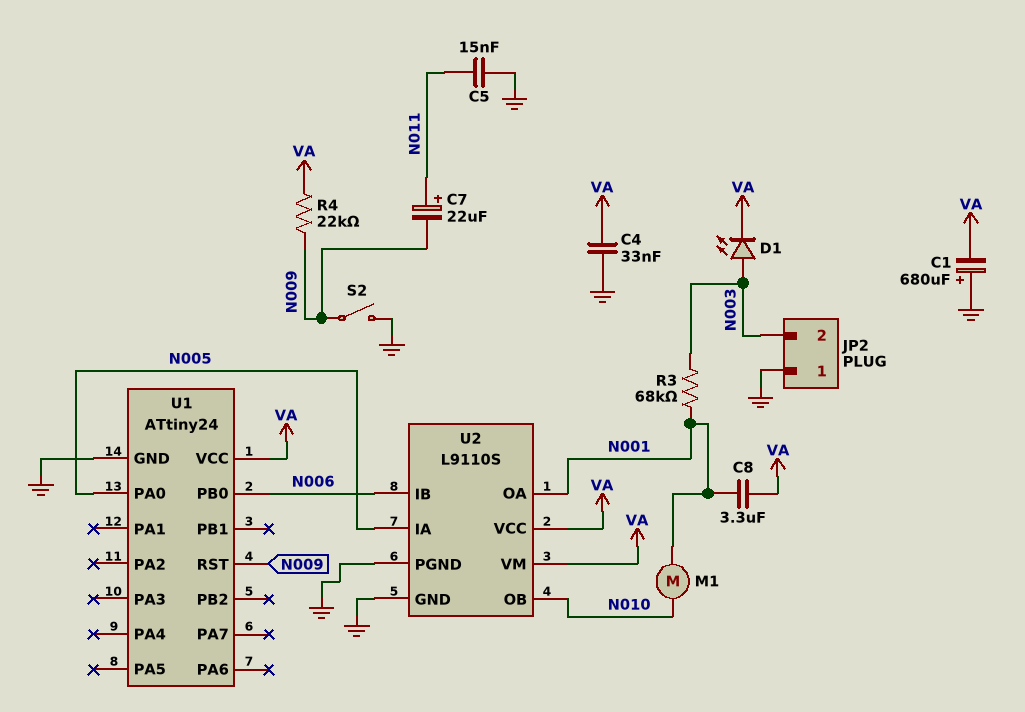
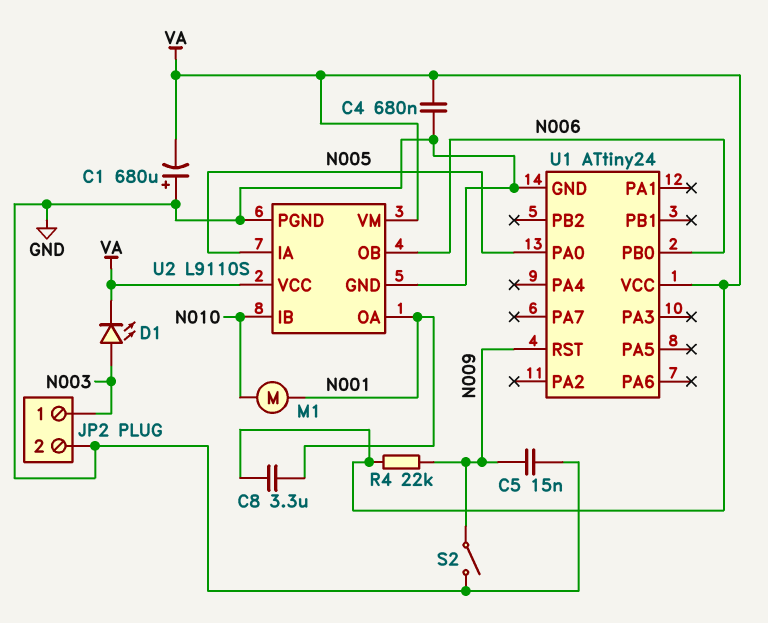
C4: 33nF (GND, VA) -> 680nF (GND, VA)
C5: 15nF (GND, N011) -> 15nF (GND, N009)
C7: 22uF (plus N011, minus N009) -> none
JP2 pin 1: GND -> N003
JP2 pin 2: N003 -> GND
R3: 68k (N001, N003) -> none
U2 pin IB: N006 -> N010
U2 pin OB: N010 -> N006

